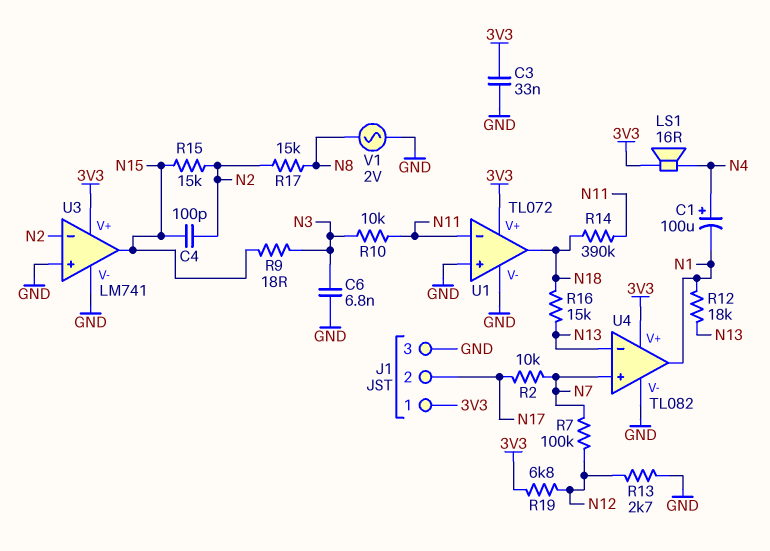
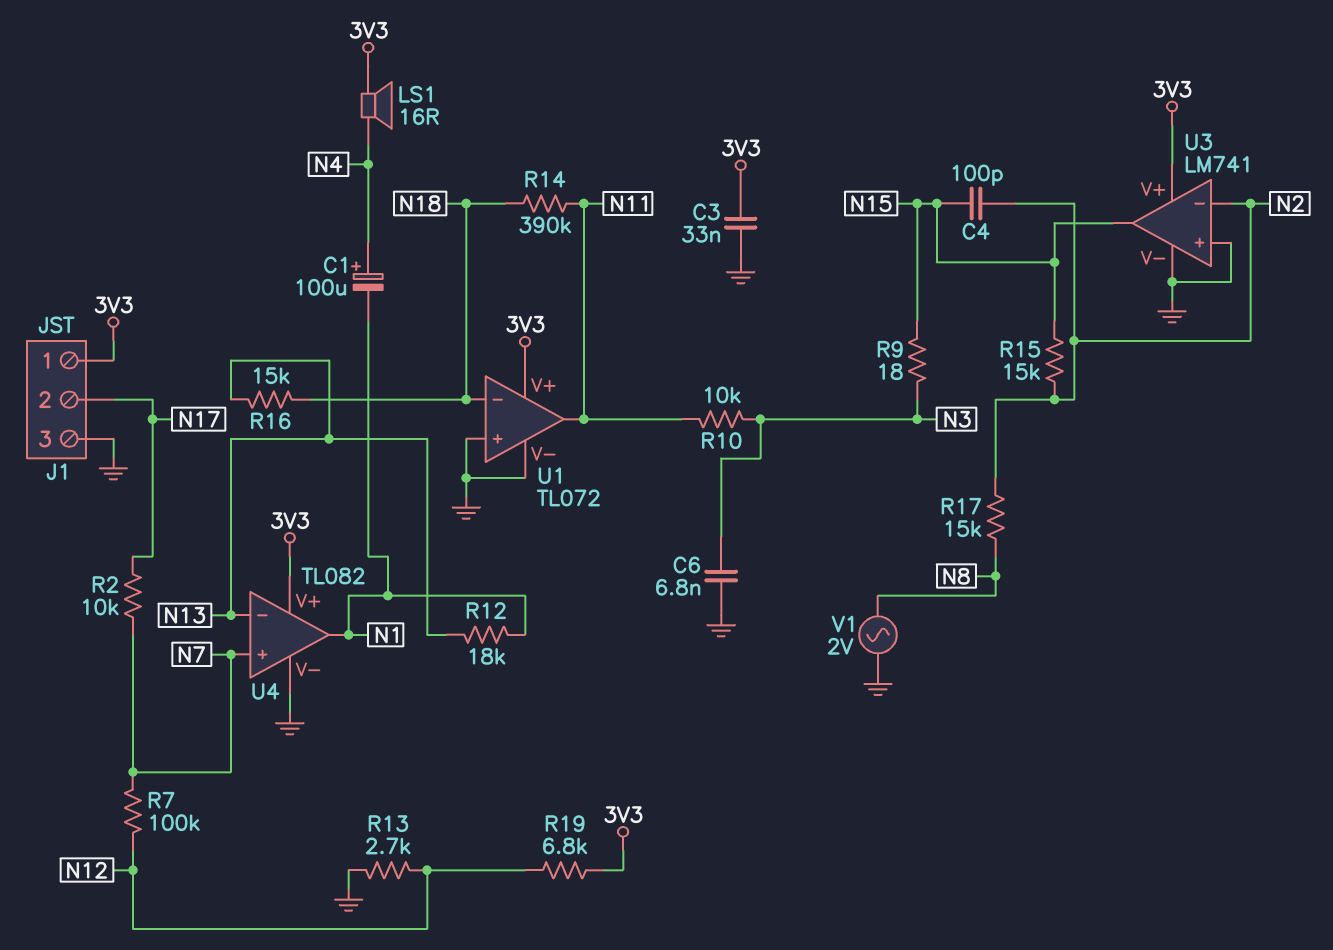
U1 pin in-: N11 -> N18
U1 pin out: N18 -> N11

